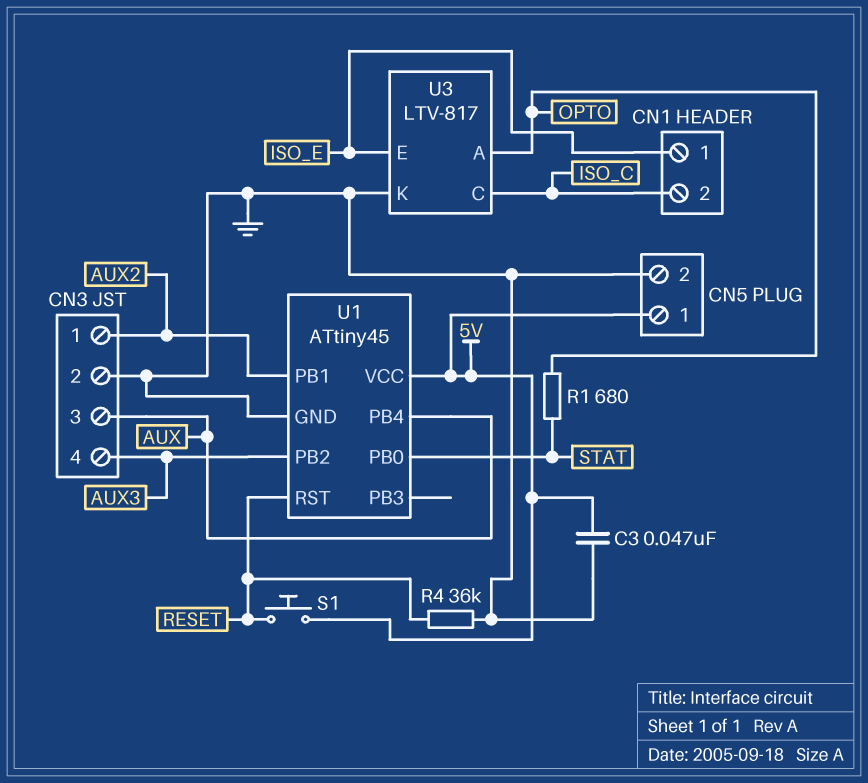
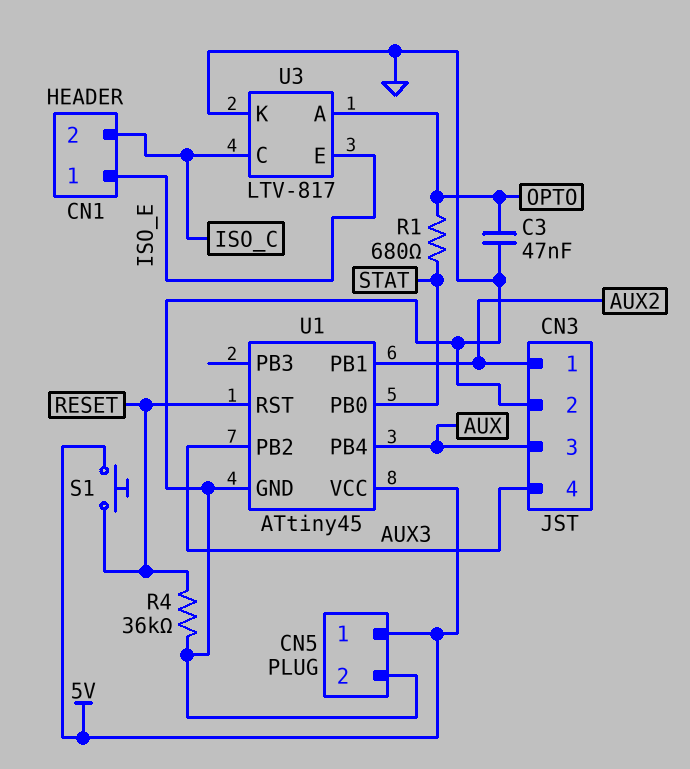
C3: 47nF (5V, GND) -> 47nF (GND, OPTO)

